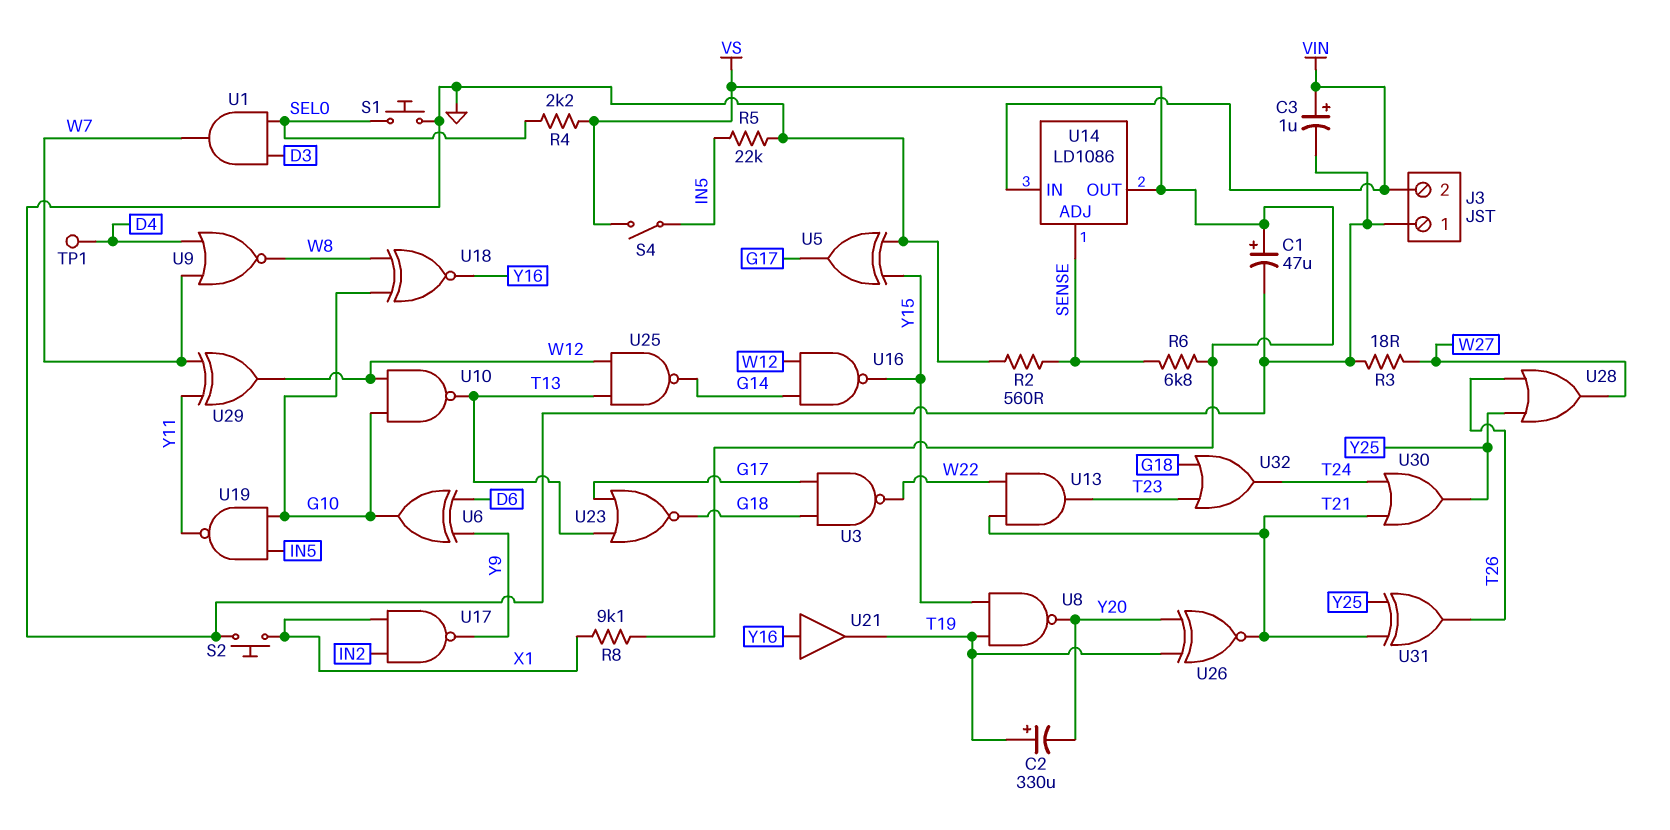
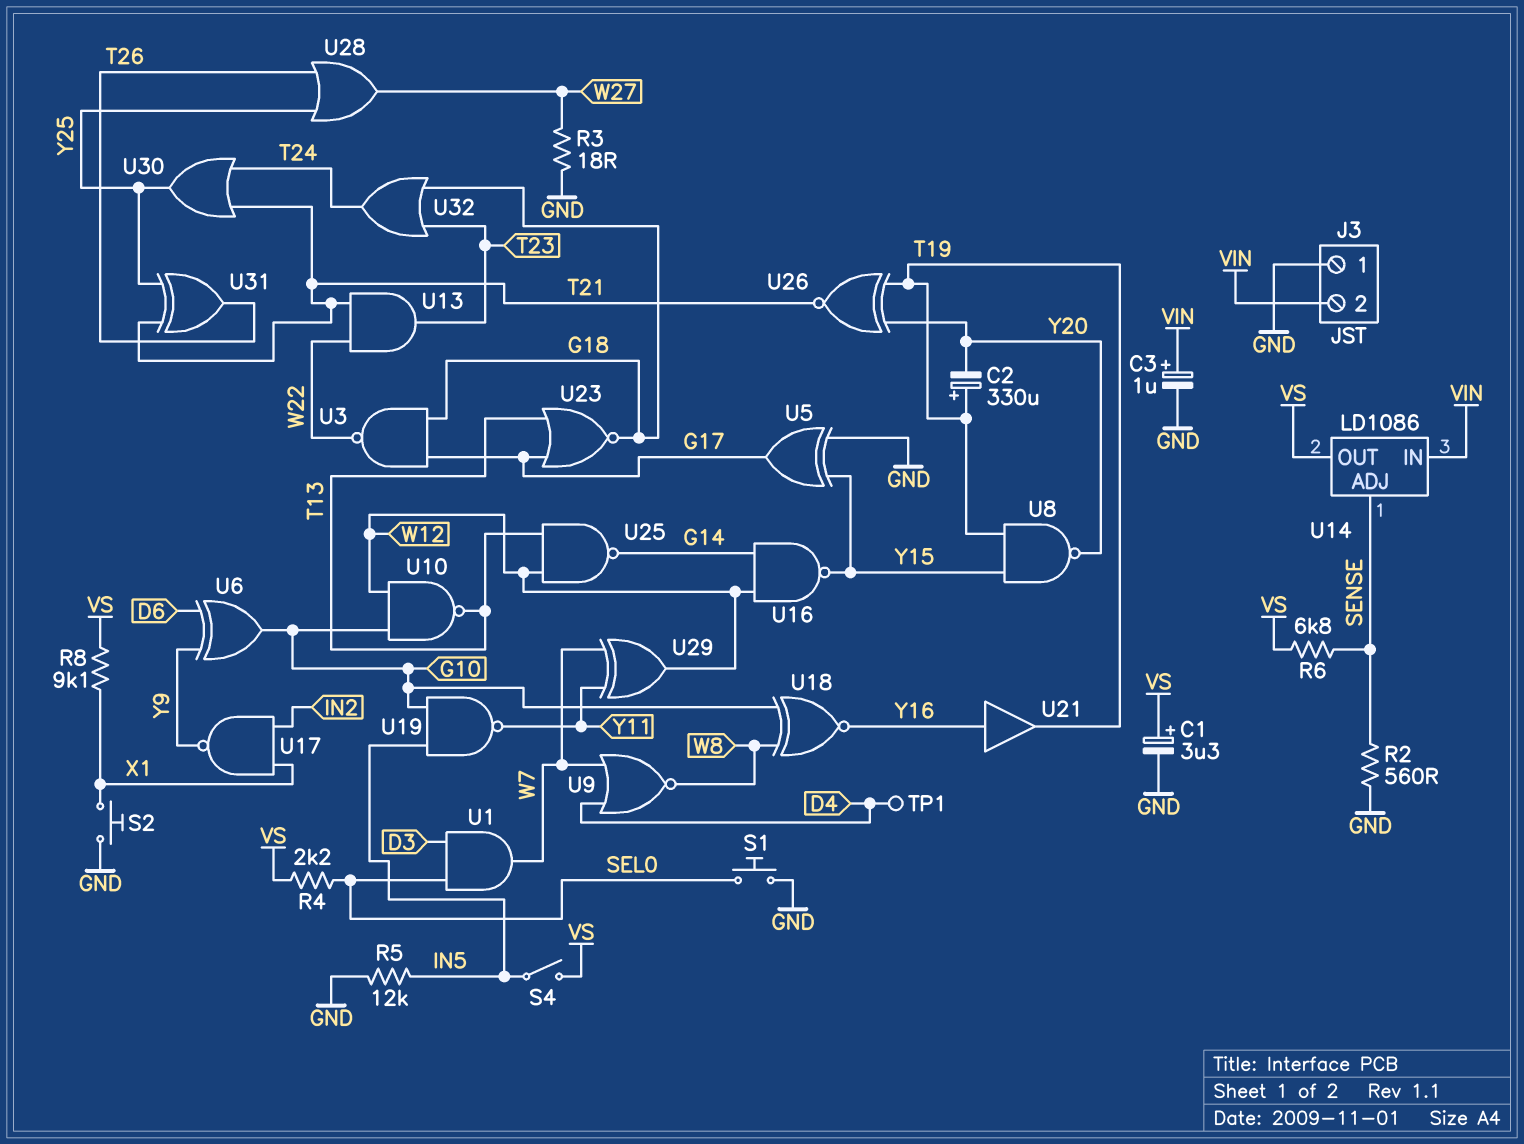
C1: 47uF (plus VS, minus GND) -> 3.3uF (plus VS, minus GND)
R5: 22k (GND, IN5) -> 12k (GND, IN5)

